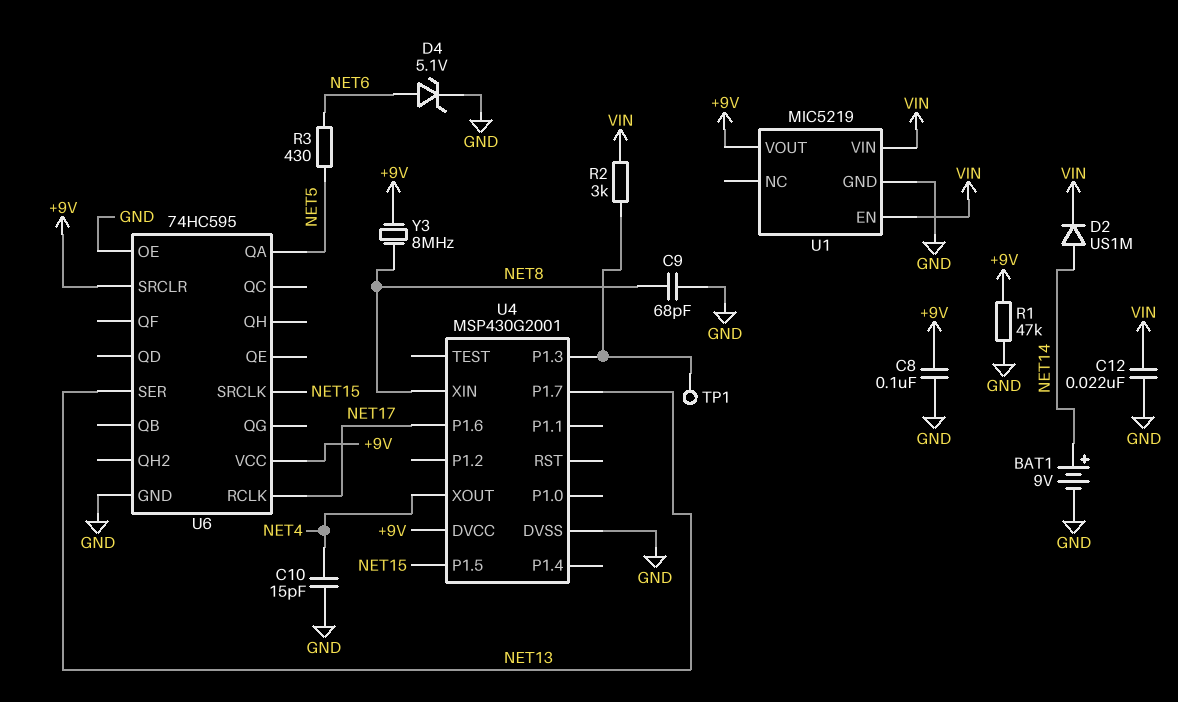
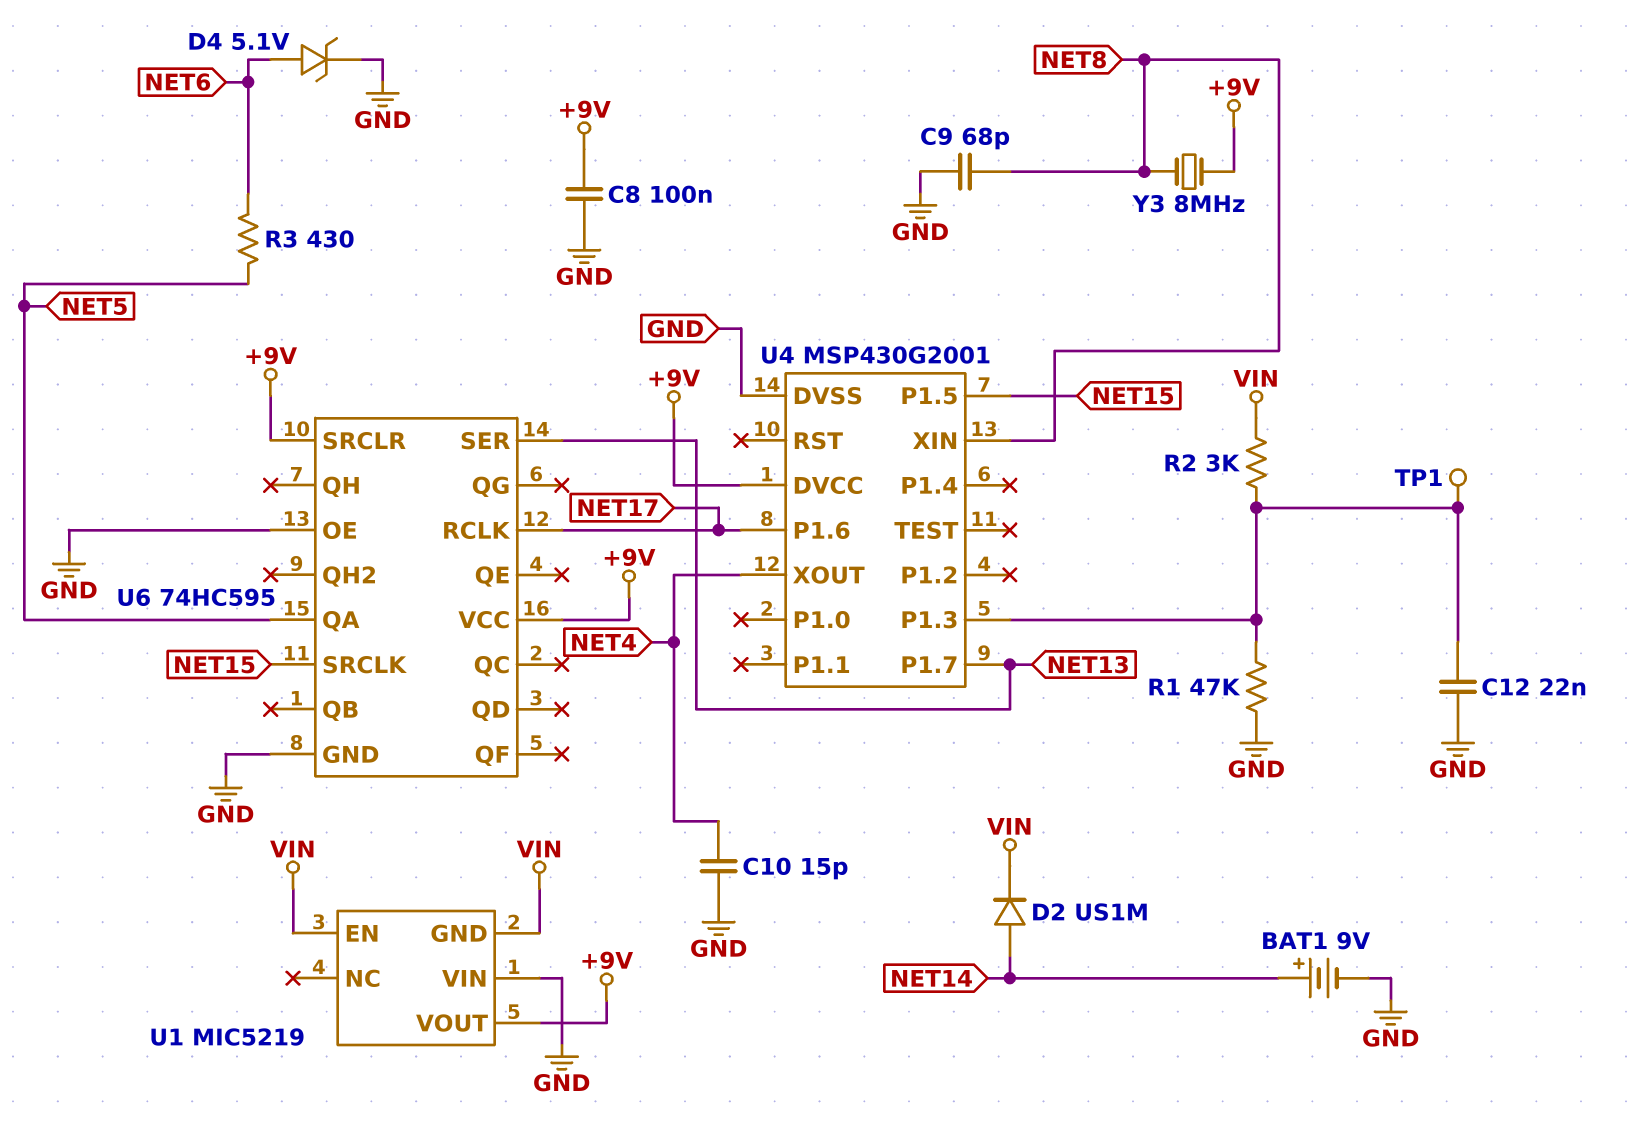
C12: 22nF (GND, VIN) -> 22nF (GND, U4/P1.3)
R1: 47k (+9V, GND) -> 47k (GND, U4/P1.3)
U1 pin GND: GND -> VIN
U1 pin VIN: VIN -> GND

